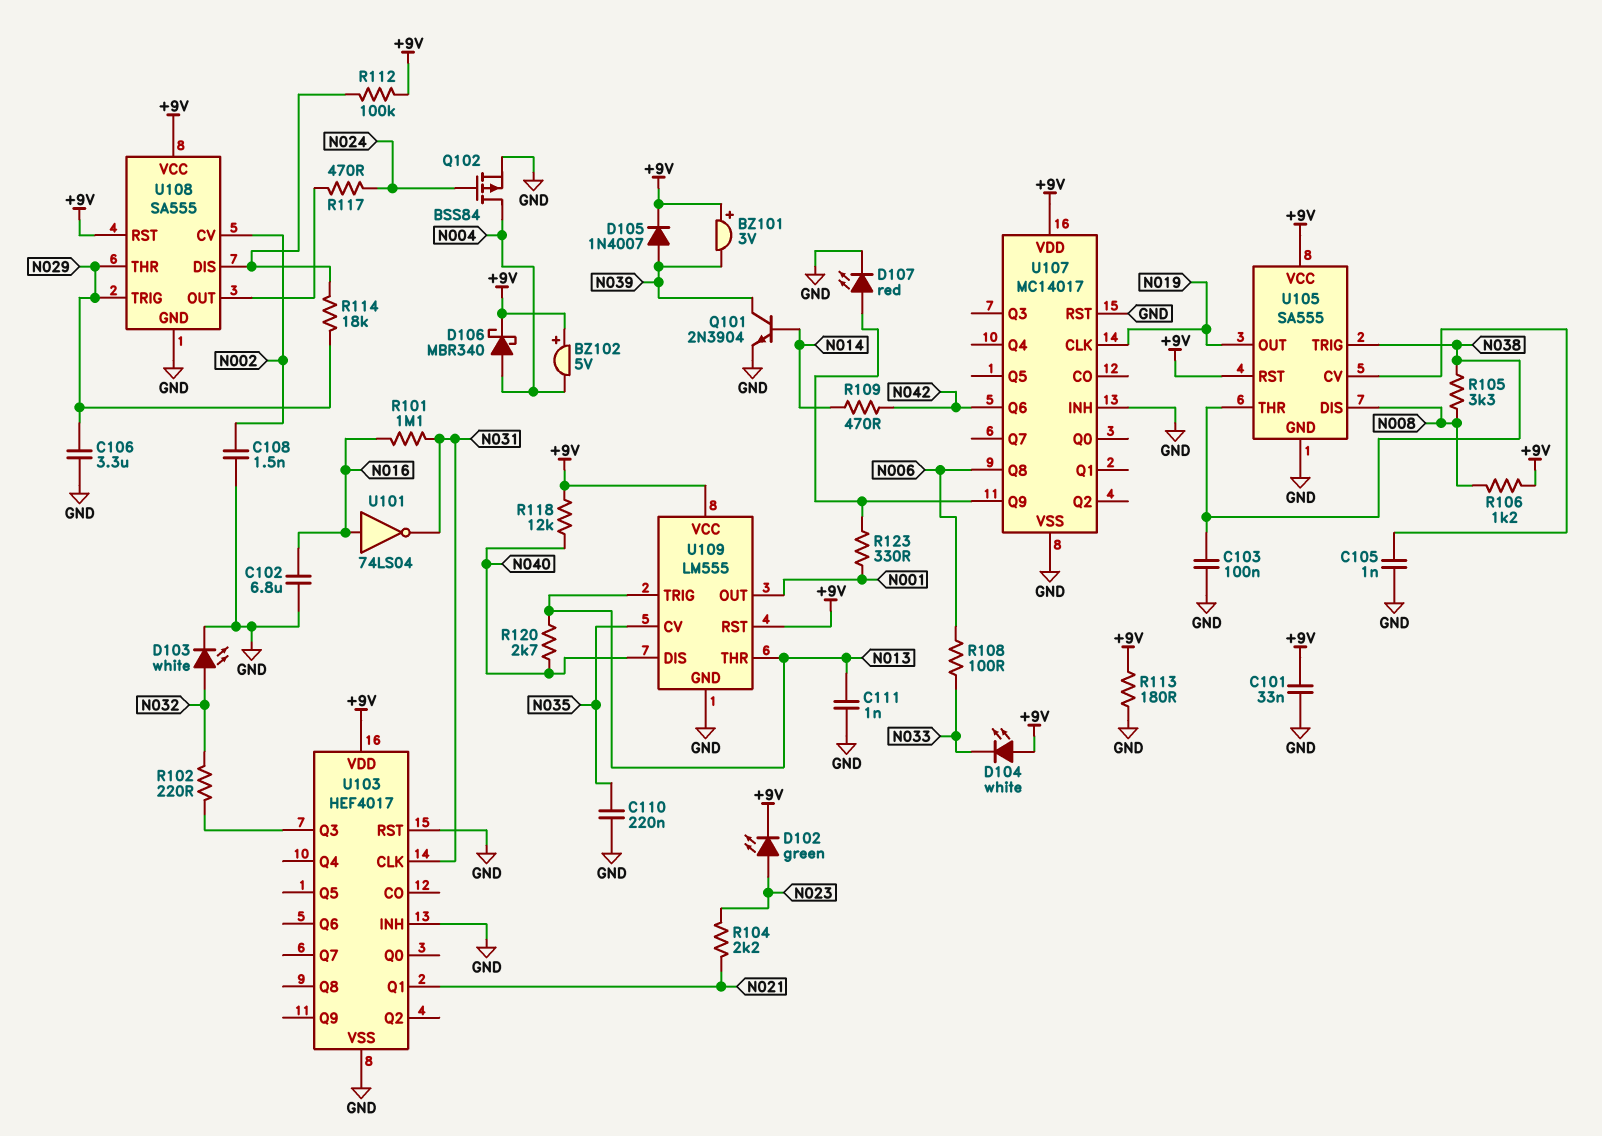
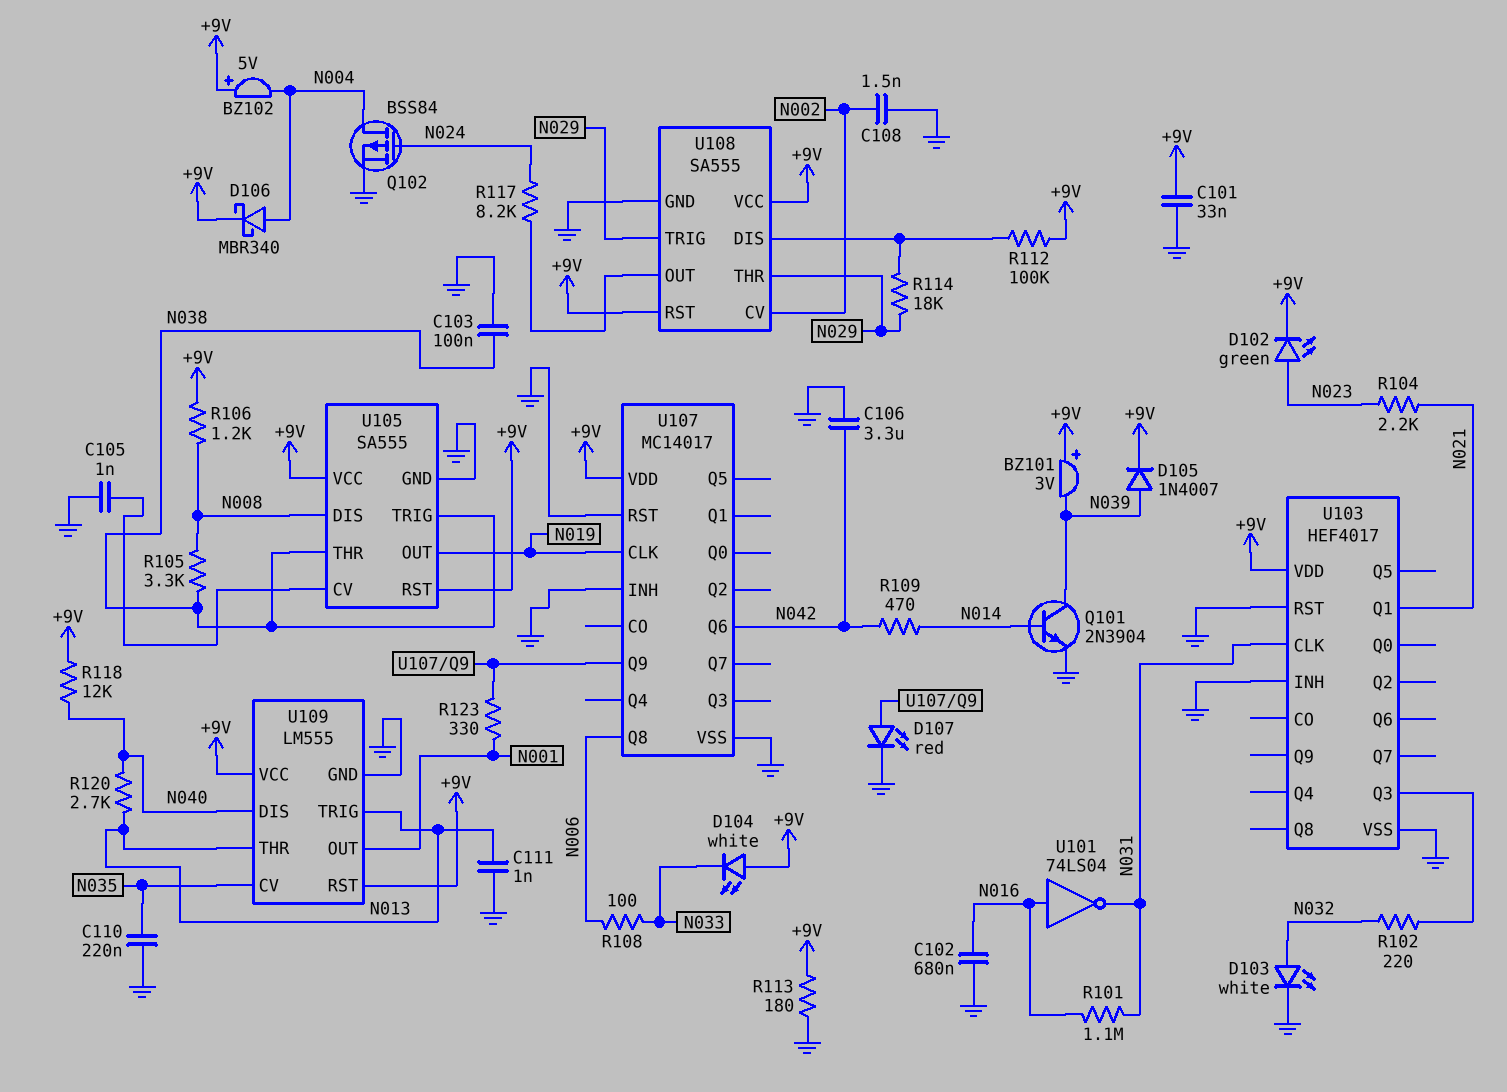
C102: 6.8uF (GND, N016) -> 680nF (GND, N016)
C106: 3.3uF (GND, N029) -> 3.3uF (GND, N042)
R117: 470 (N024, U108/OUT) -> 8.2k (N024, U108/OUT)

